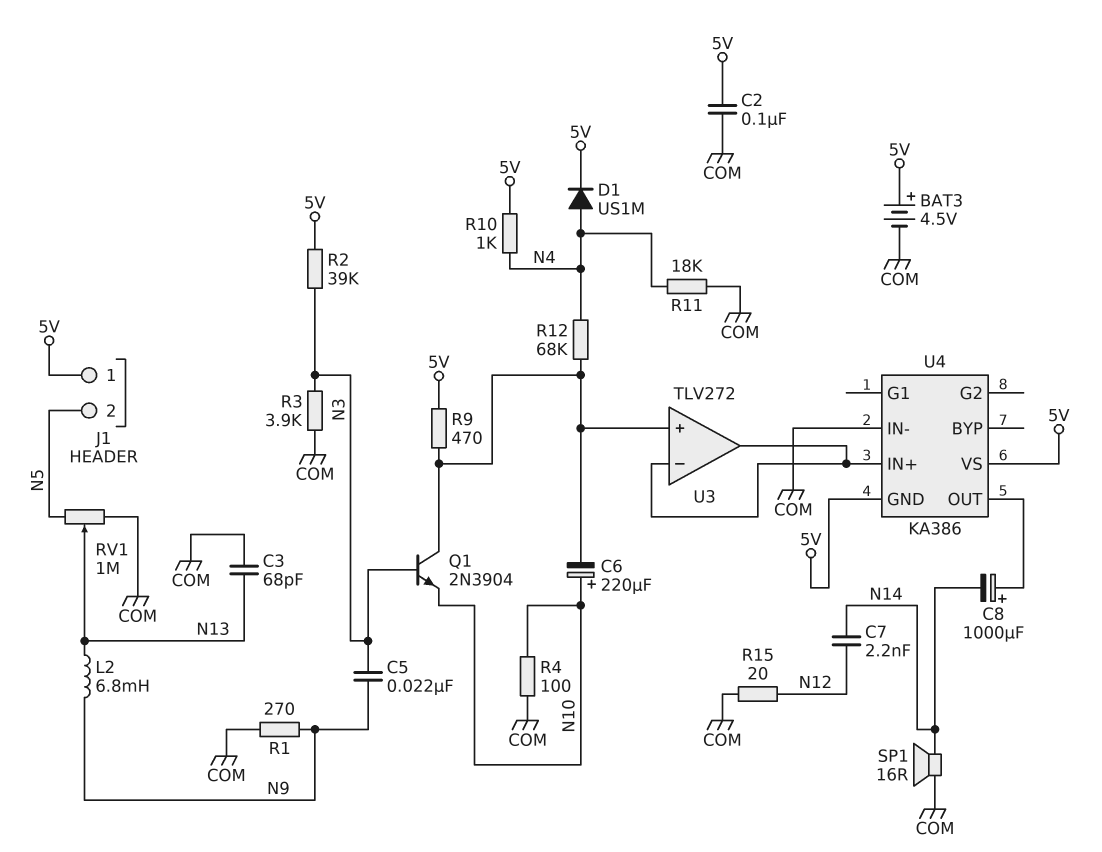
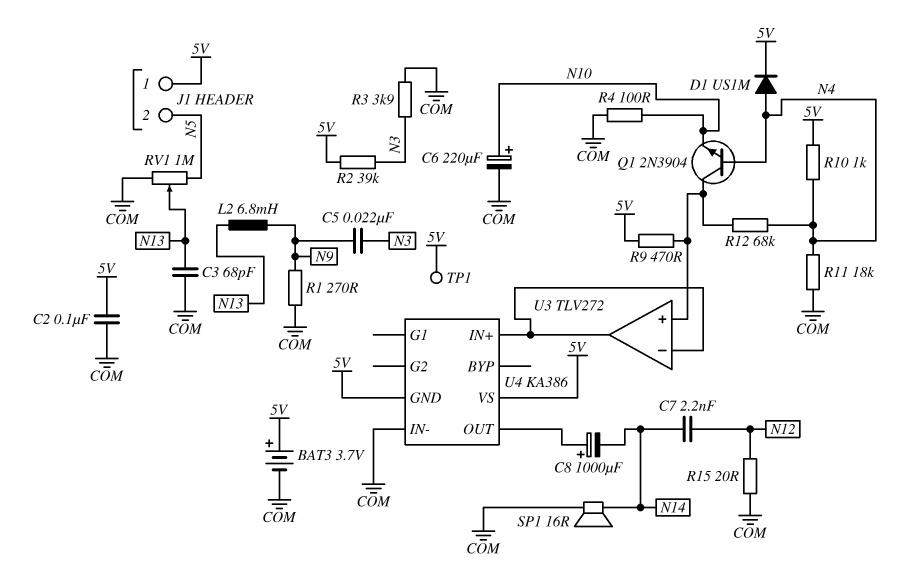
BAT3: 4.5V (plus 5V, minus COM) -> 3.7V (plus 5V, minus COM)
C6: 220uF (plus N10, minus U3/in+) -> 220uF (plus N10, minus COM)
Q1: NPN 2N3904 (B N3, C U3/in+, E N10) -> NPN 2N3904 (B N4, C U3/in+, E N10)
TP1: none -> test point (5V)

